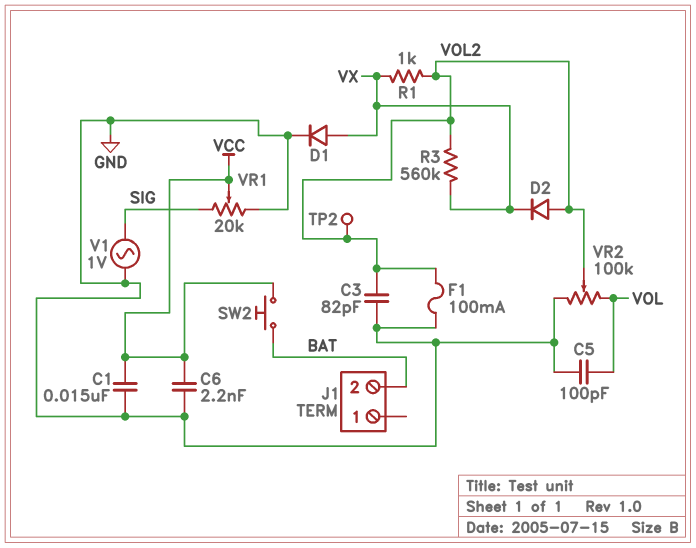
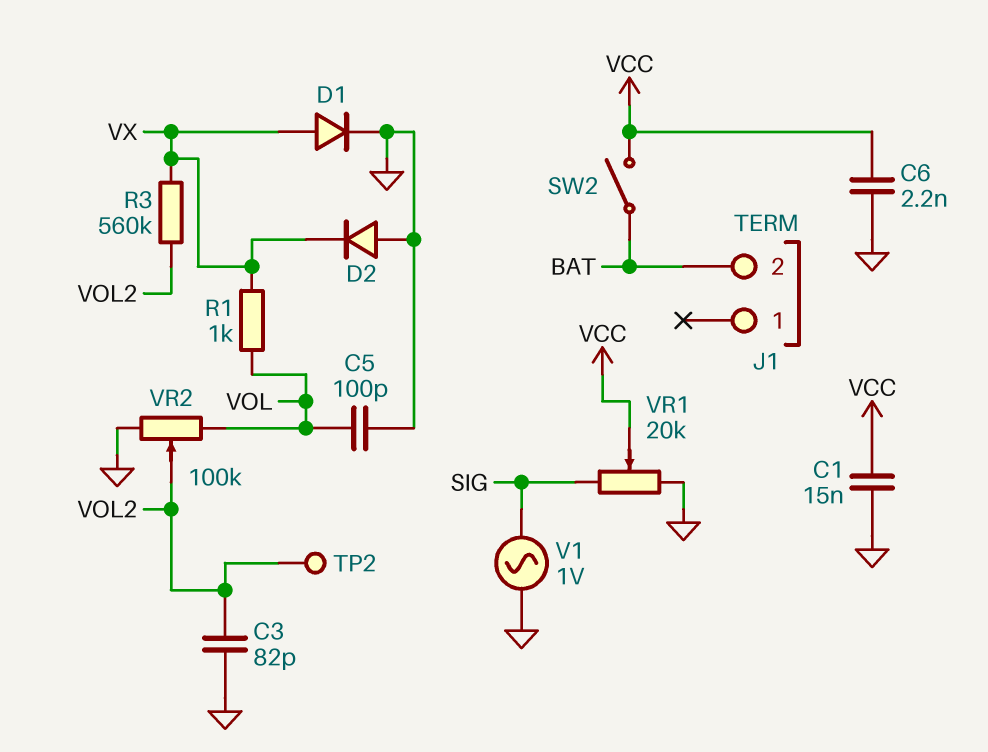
D2: diode (A VOL2, K VX) -> diode (A GND, K VX)
F1: 100mA (GND, VOL2) -> none
R1: 1k (VOL2, VX) -> 1k (VOL, VX)
SW2: button (BAT, VCC) -> switch (BAT, VCC)

